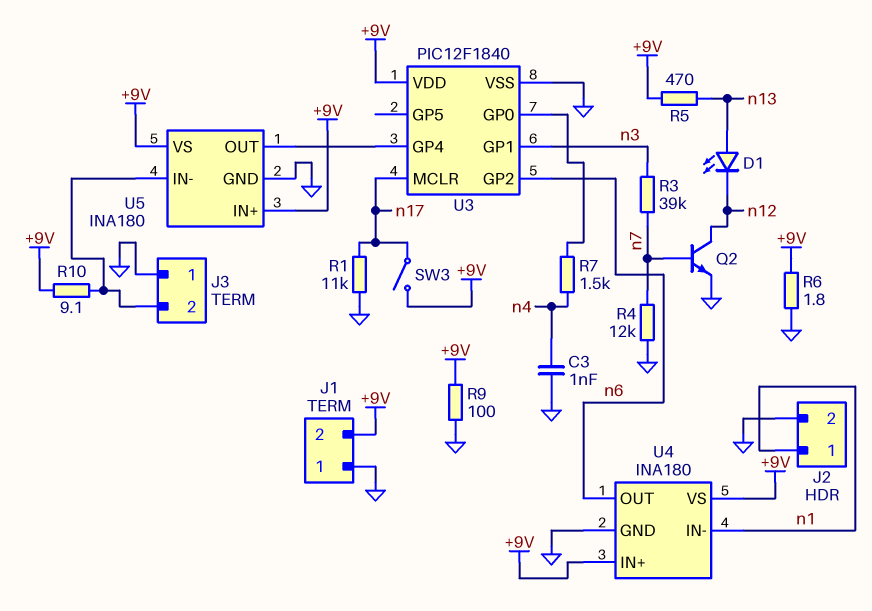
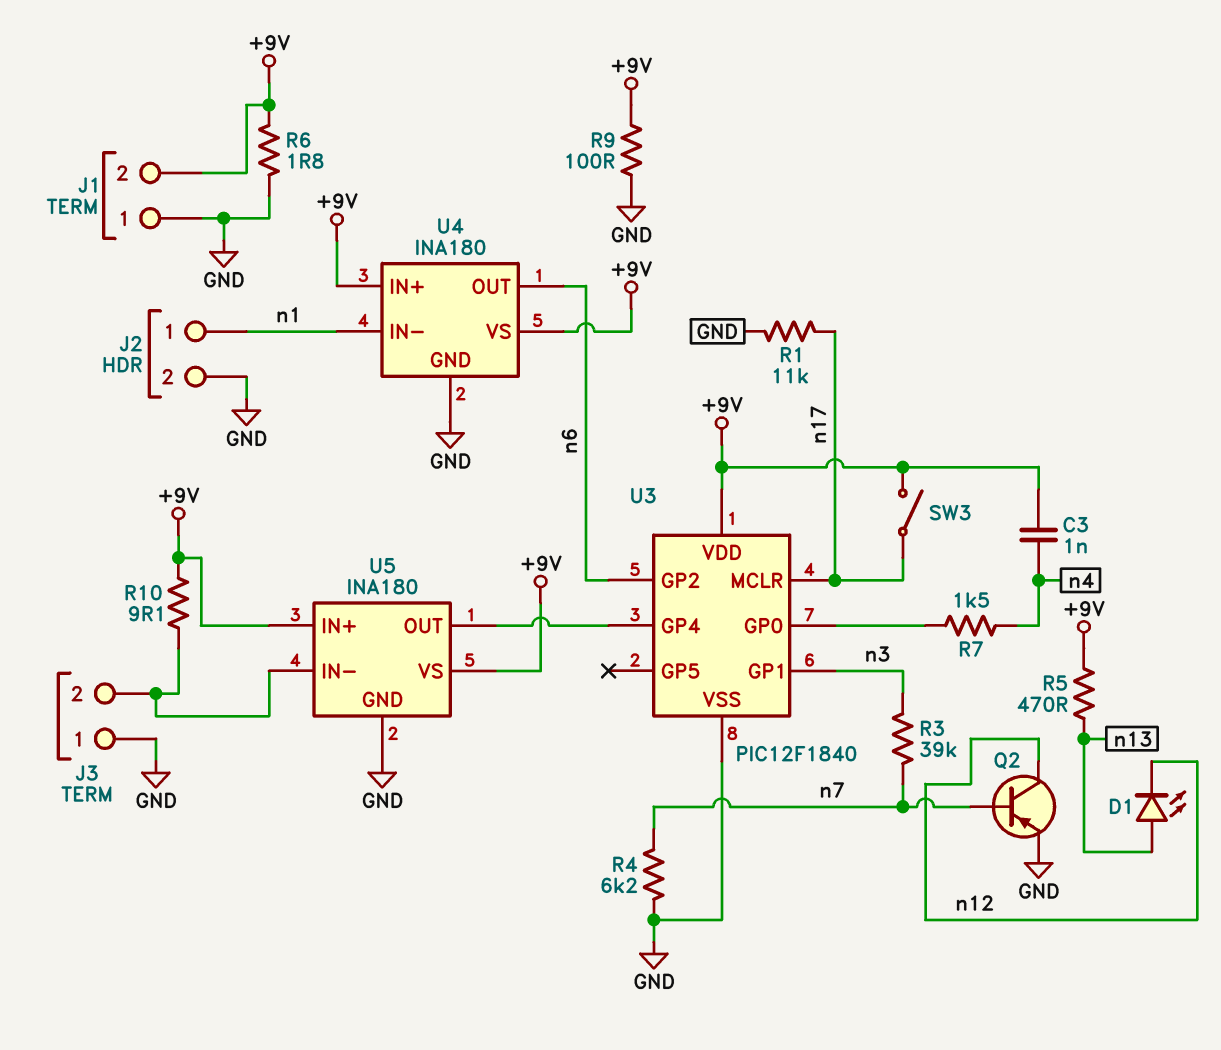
C3: 1nF (GND, n4) -> 1nF (+9V, n4)
Q2: NPN (B n7, C n12, E GND) -> PNP (B n7, C n12, E GND)
R4: 12k (GND, n7) -> 6.2k (GND, n7)

